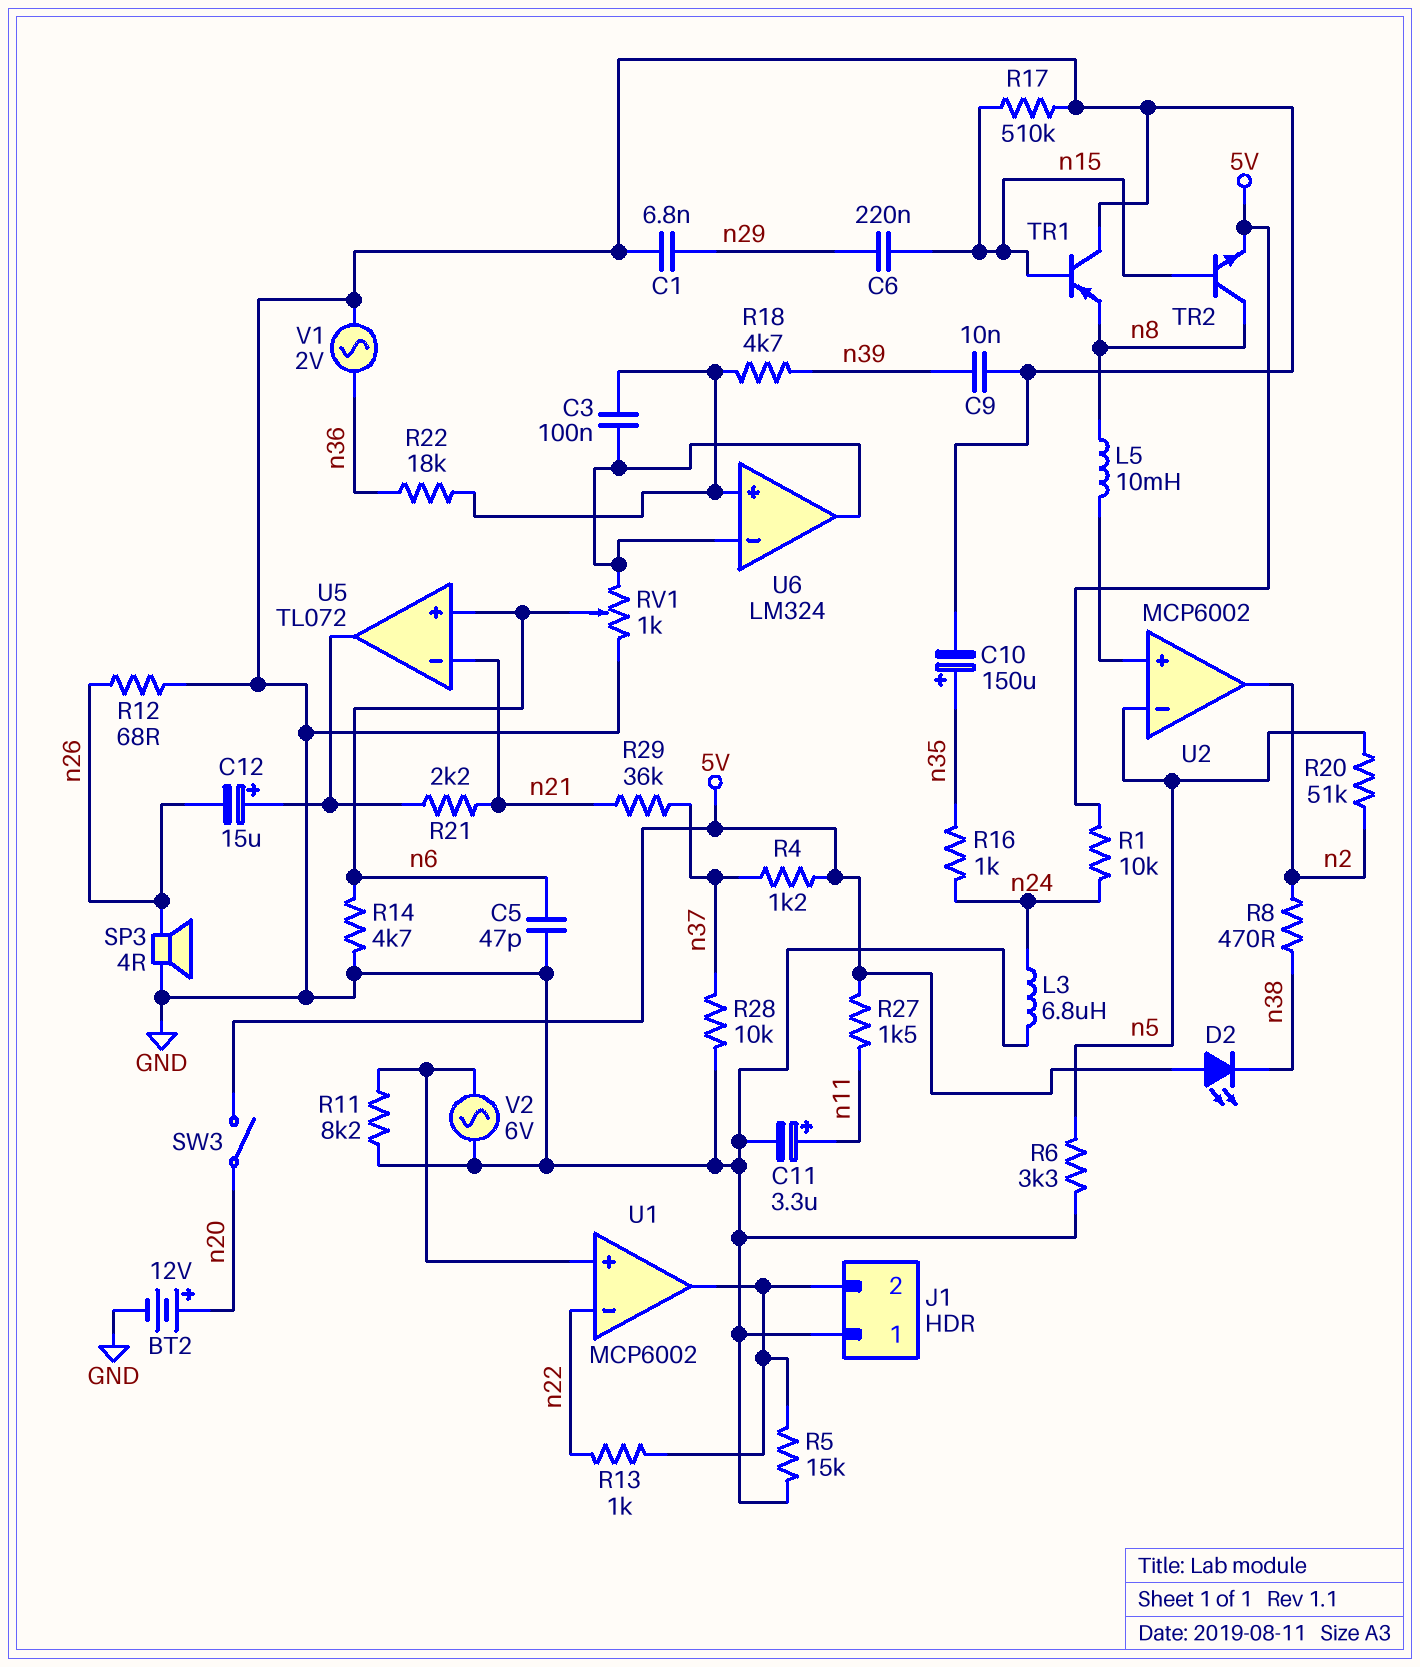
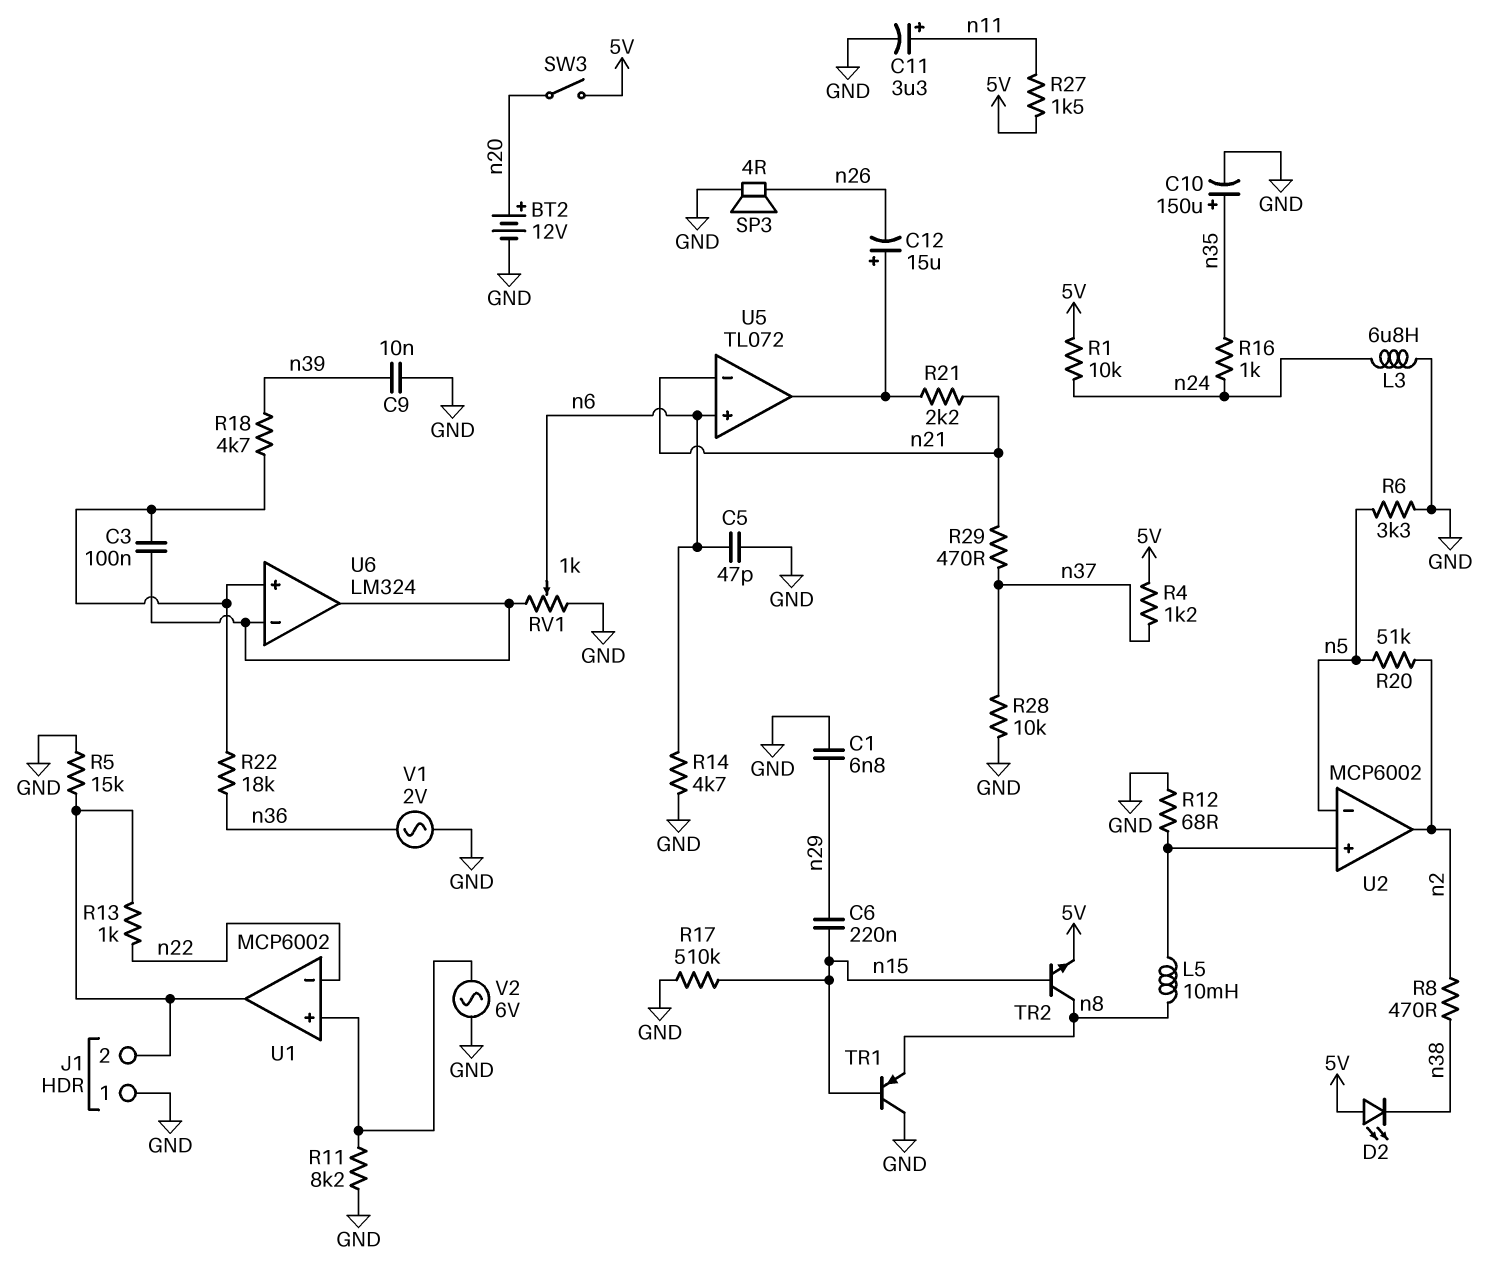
R12: 68 (GND, n26) -> 68 (GND, U2/in+)
R29: 36k (n21, n37) -> 470 (n21, n37)

